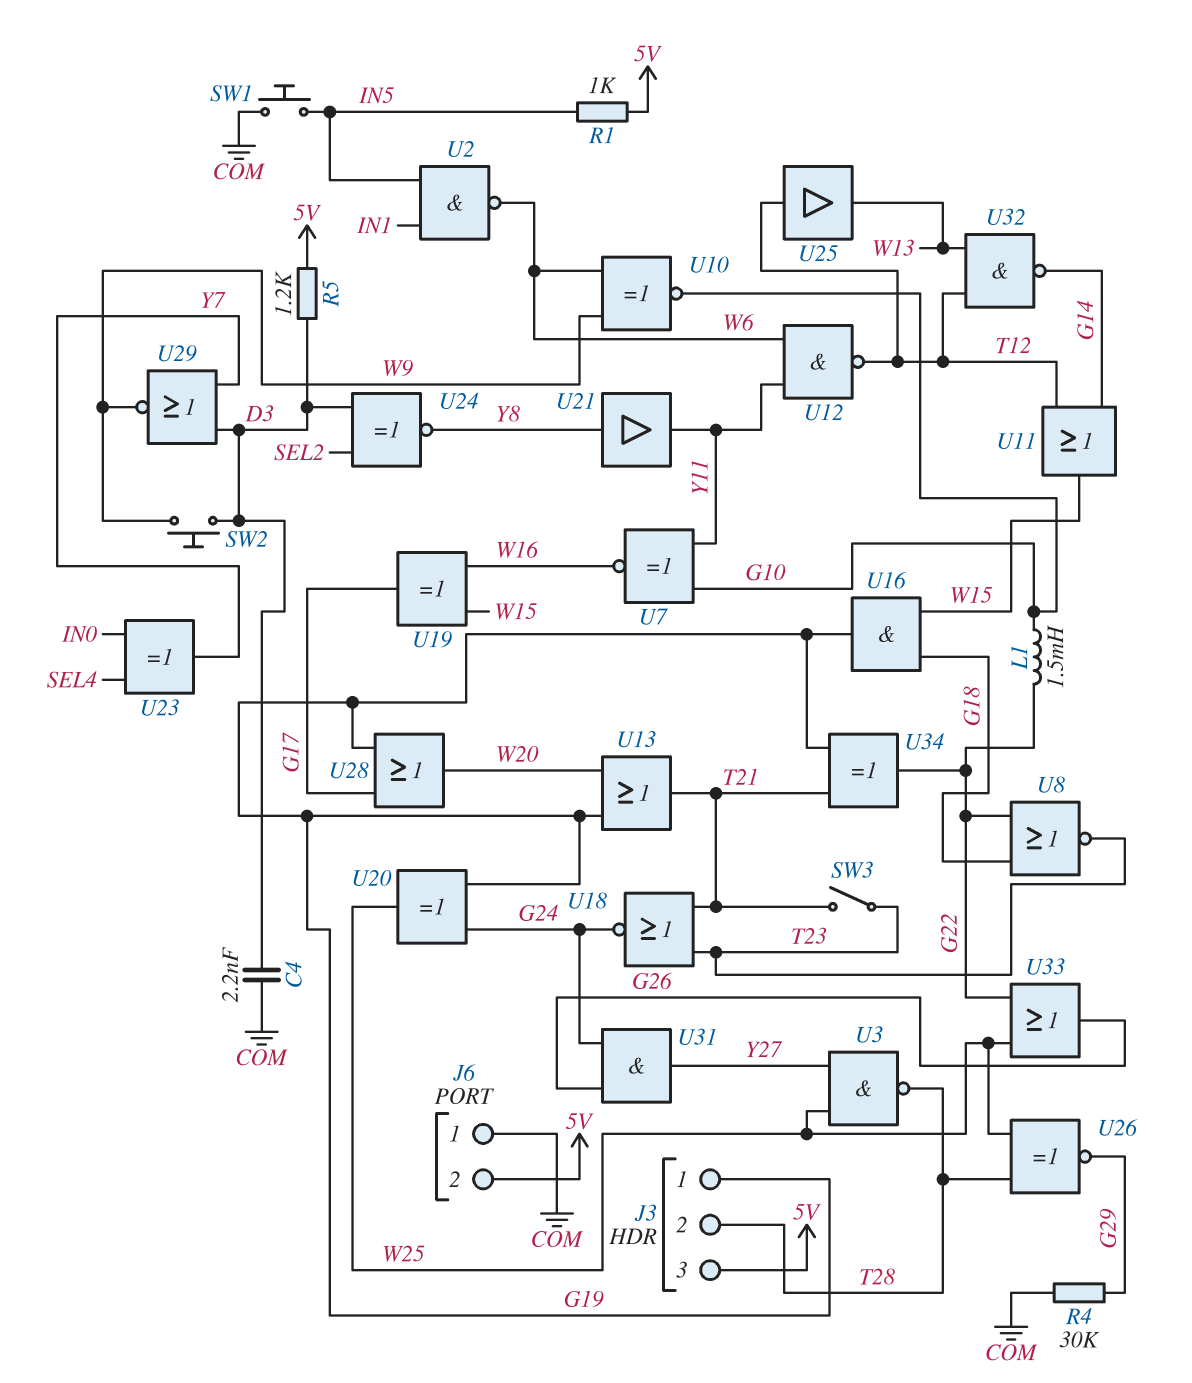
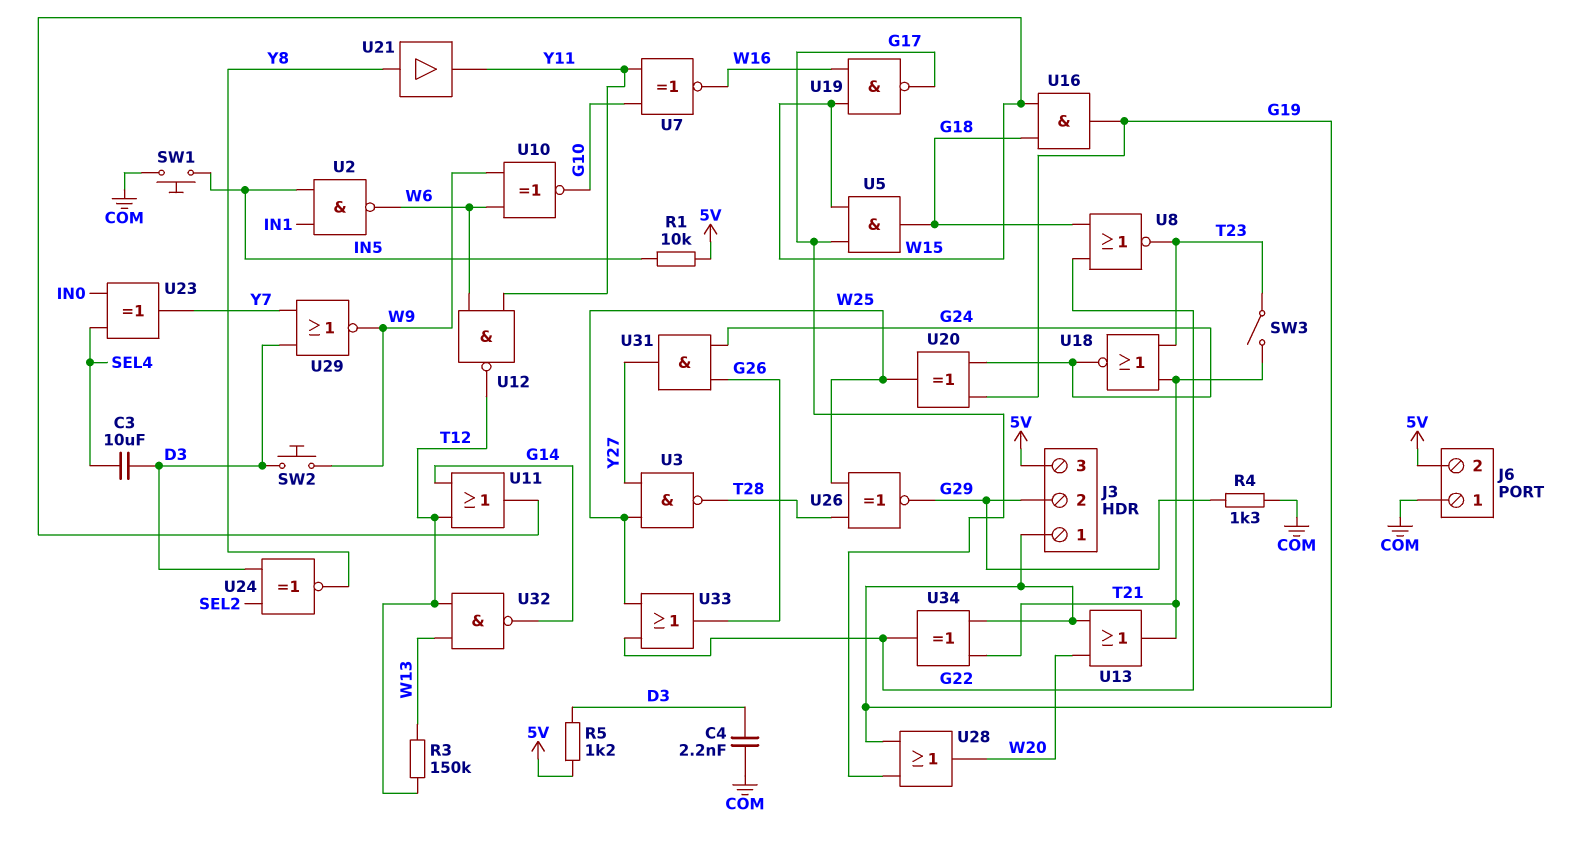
C3: none -> 10uF (D3, SEL4)
J3 pin 2: T28 -> G29
L1: 1.5mH (G10, G22) -> none
R1: 1k (5V, IN5) -> 10k (5V, IN5)
R3: none -> 150k (T12, W13)
R4: 30k (COM, G29) -> 1.3k (COM, G29)
U5: none -> AND (in G17, in W15, out G18)
U19: XOR (in W15, in W16, out G17) -> NAND (in W15, in W16, out G17)
U25: buffer (in T12, out W13) -> none

